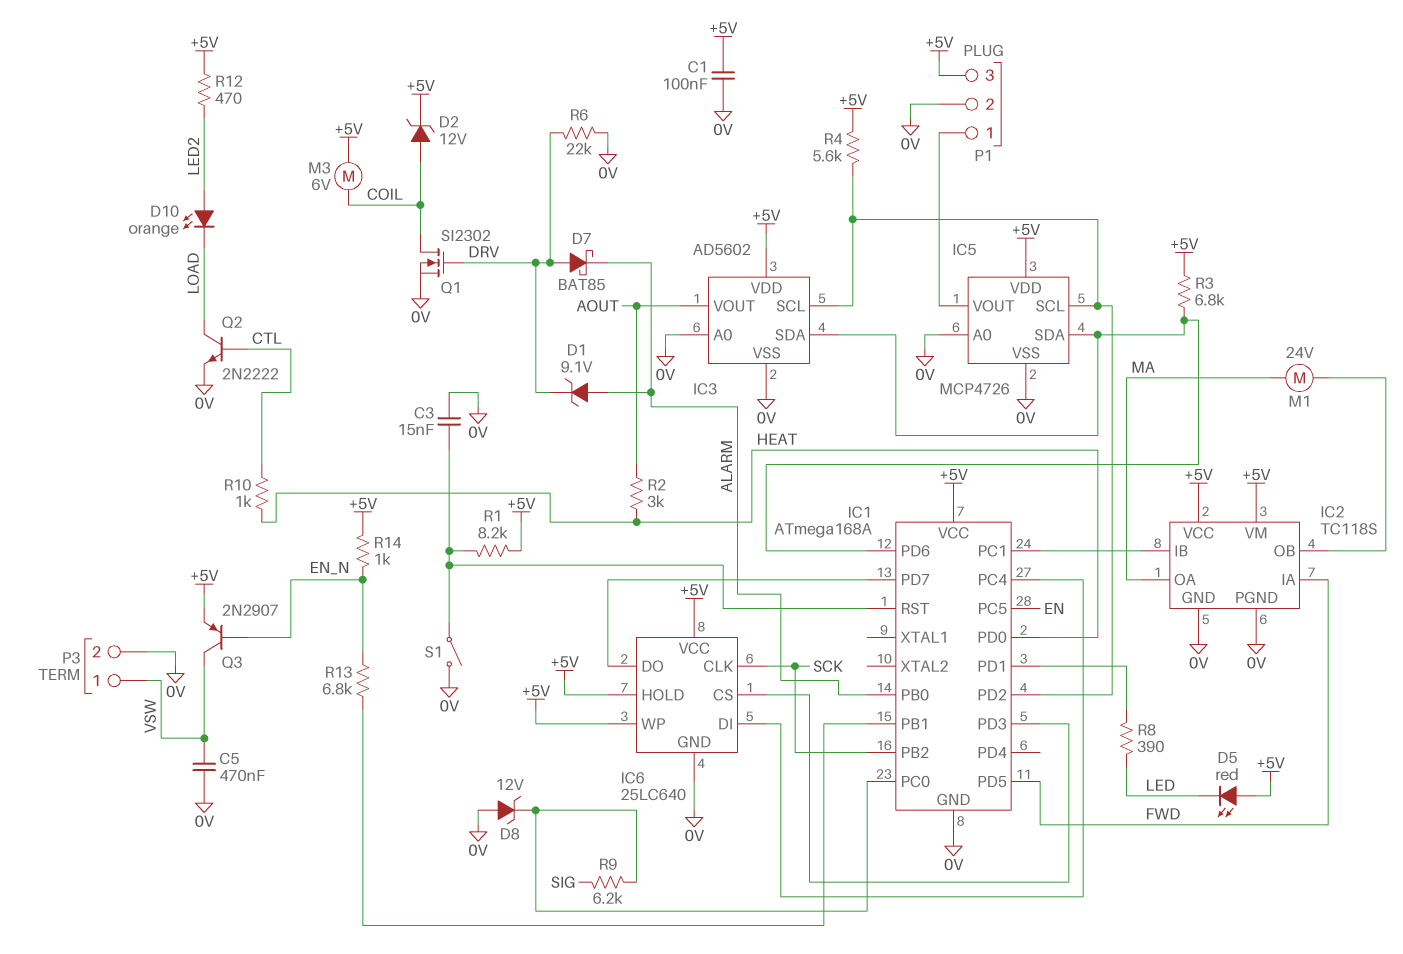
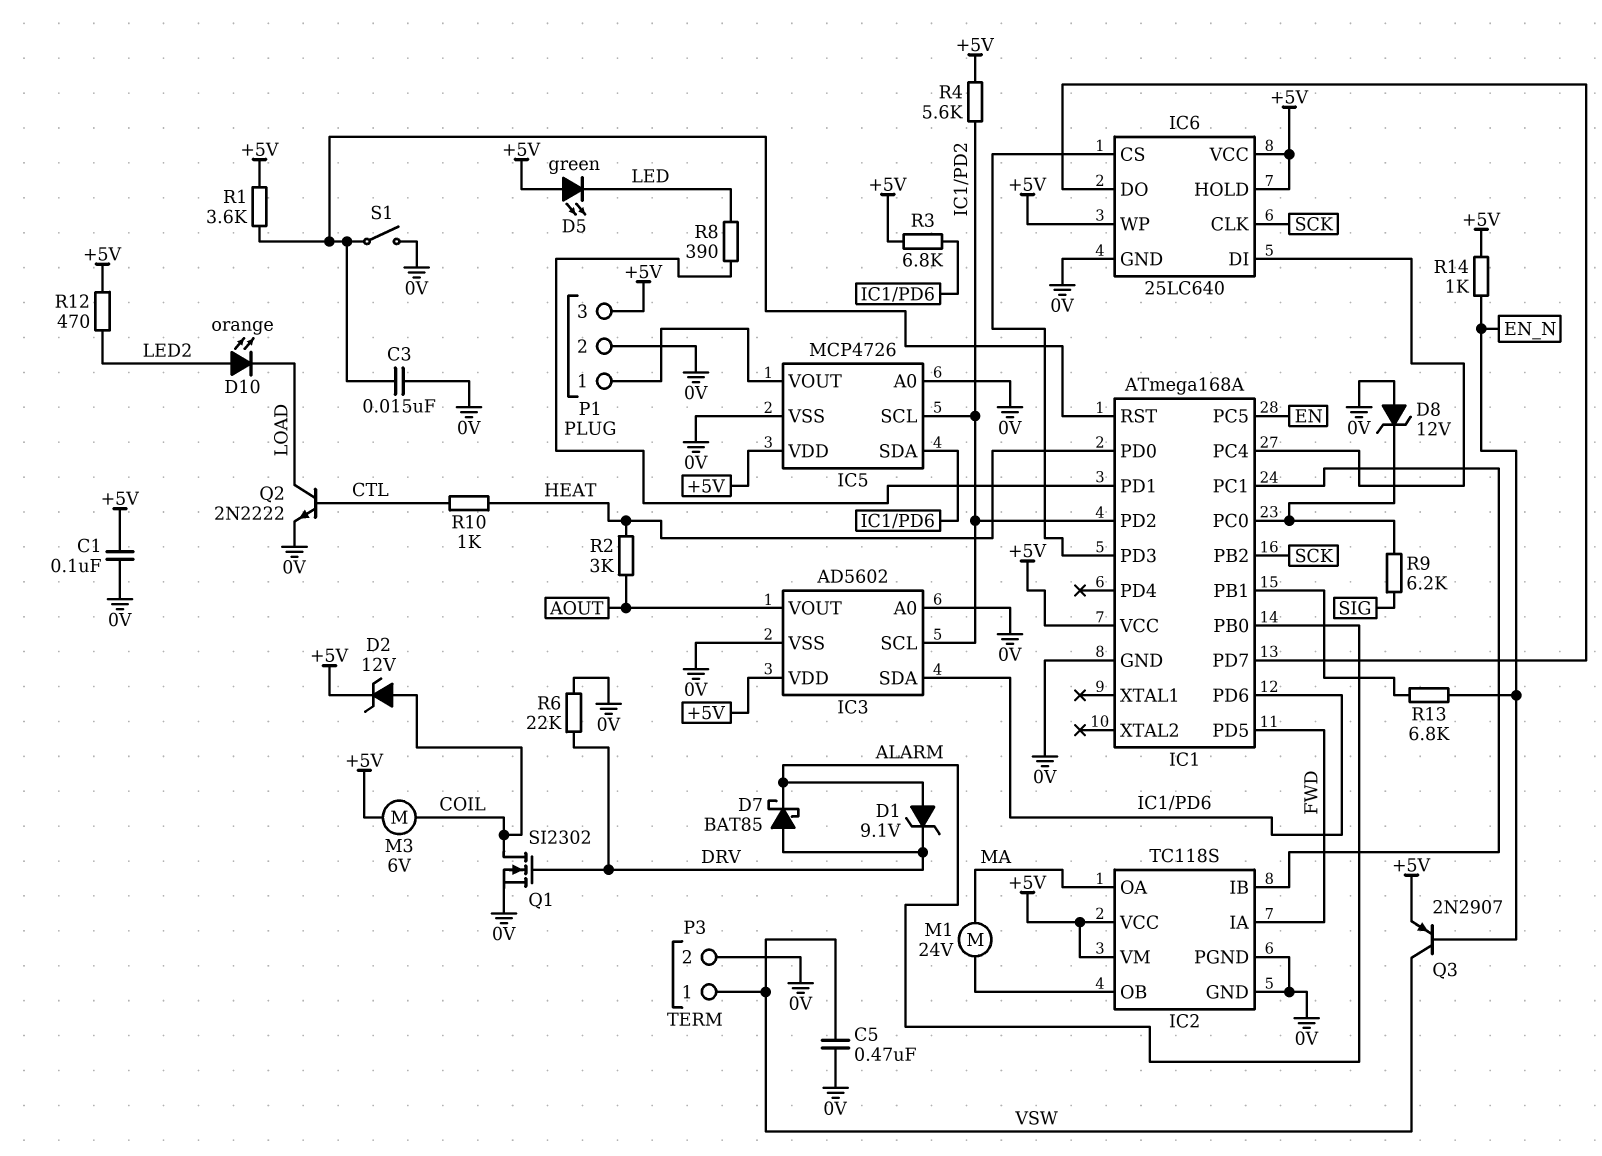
D5: LED red (A +5V, K LED) -> LED green (A +5V, K LED)
R1: 8.2k (+5V, IC1/RST) -> 3.6k (+5V, IC1/RST)

